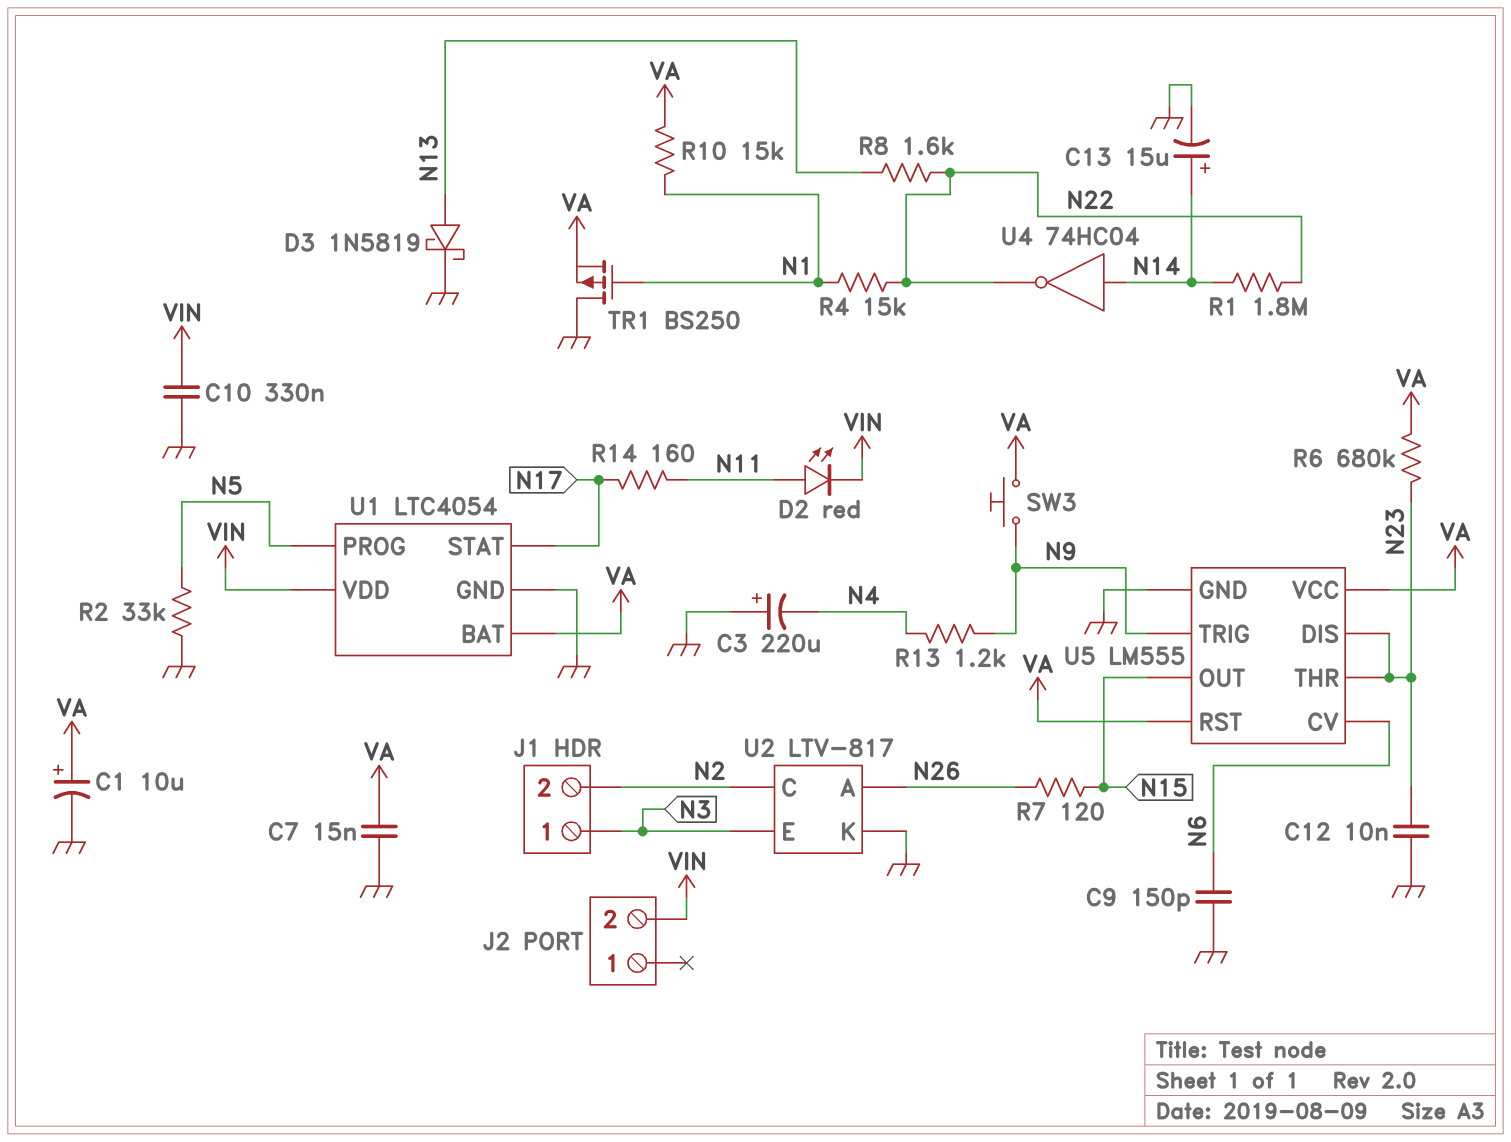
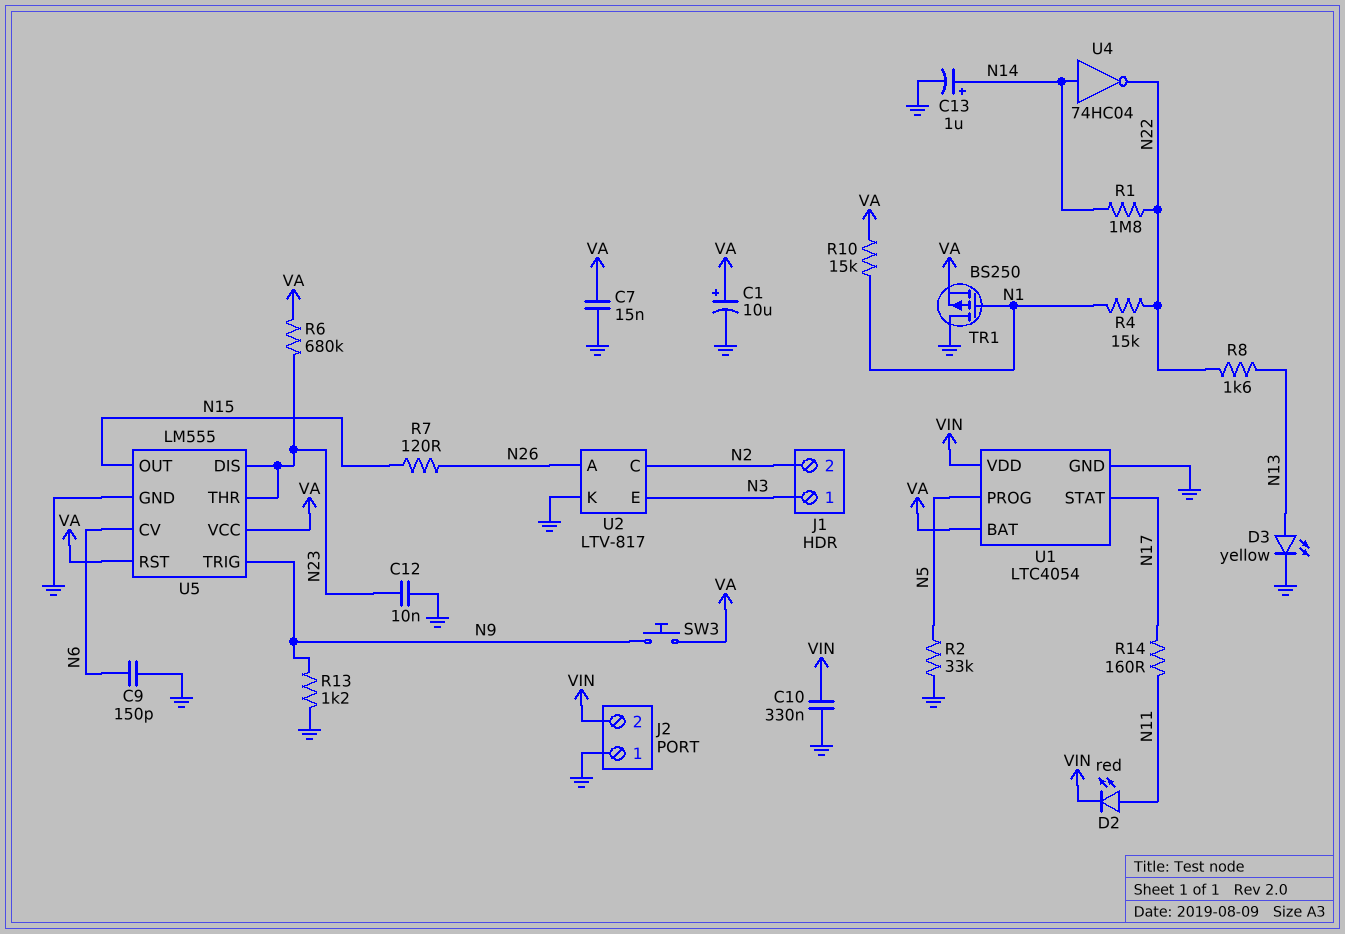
C3: 220uF (plus GND, minus N4) -> none
C13: 15uF (plus N14, minus GND) -> 1uF (plus N14, minus GND)
D3: schottky 1N5819 (A N13, K GND) -> LED yellow (A N13, K GND)
J2 pin 1: none -> GND
R13: 1.2k (N4, N9) -> 1.2k (GND, N9)

